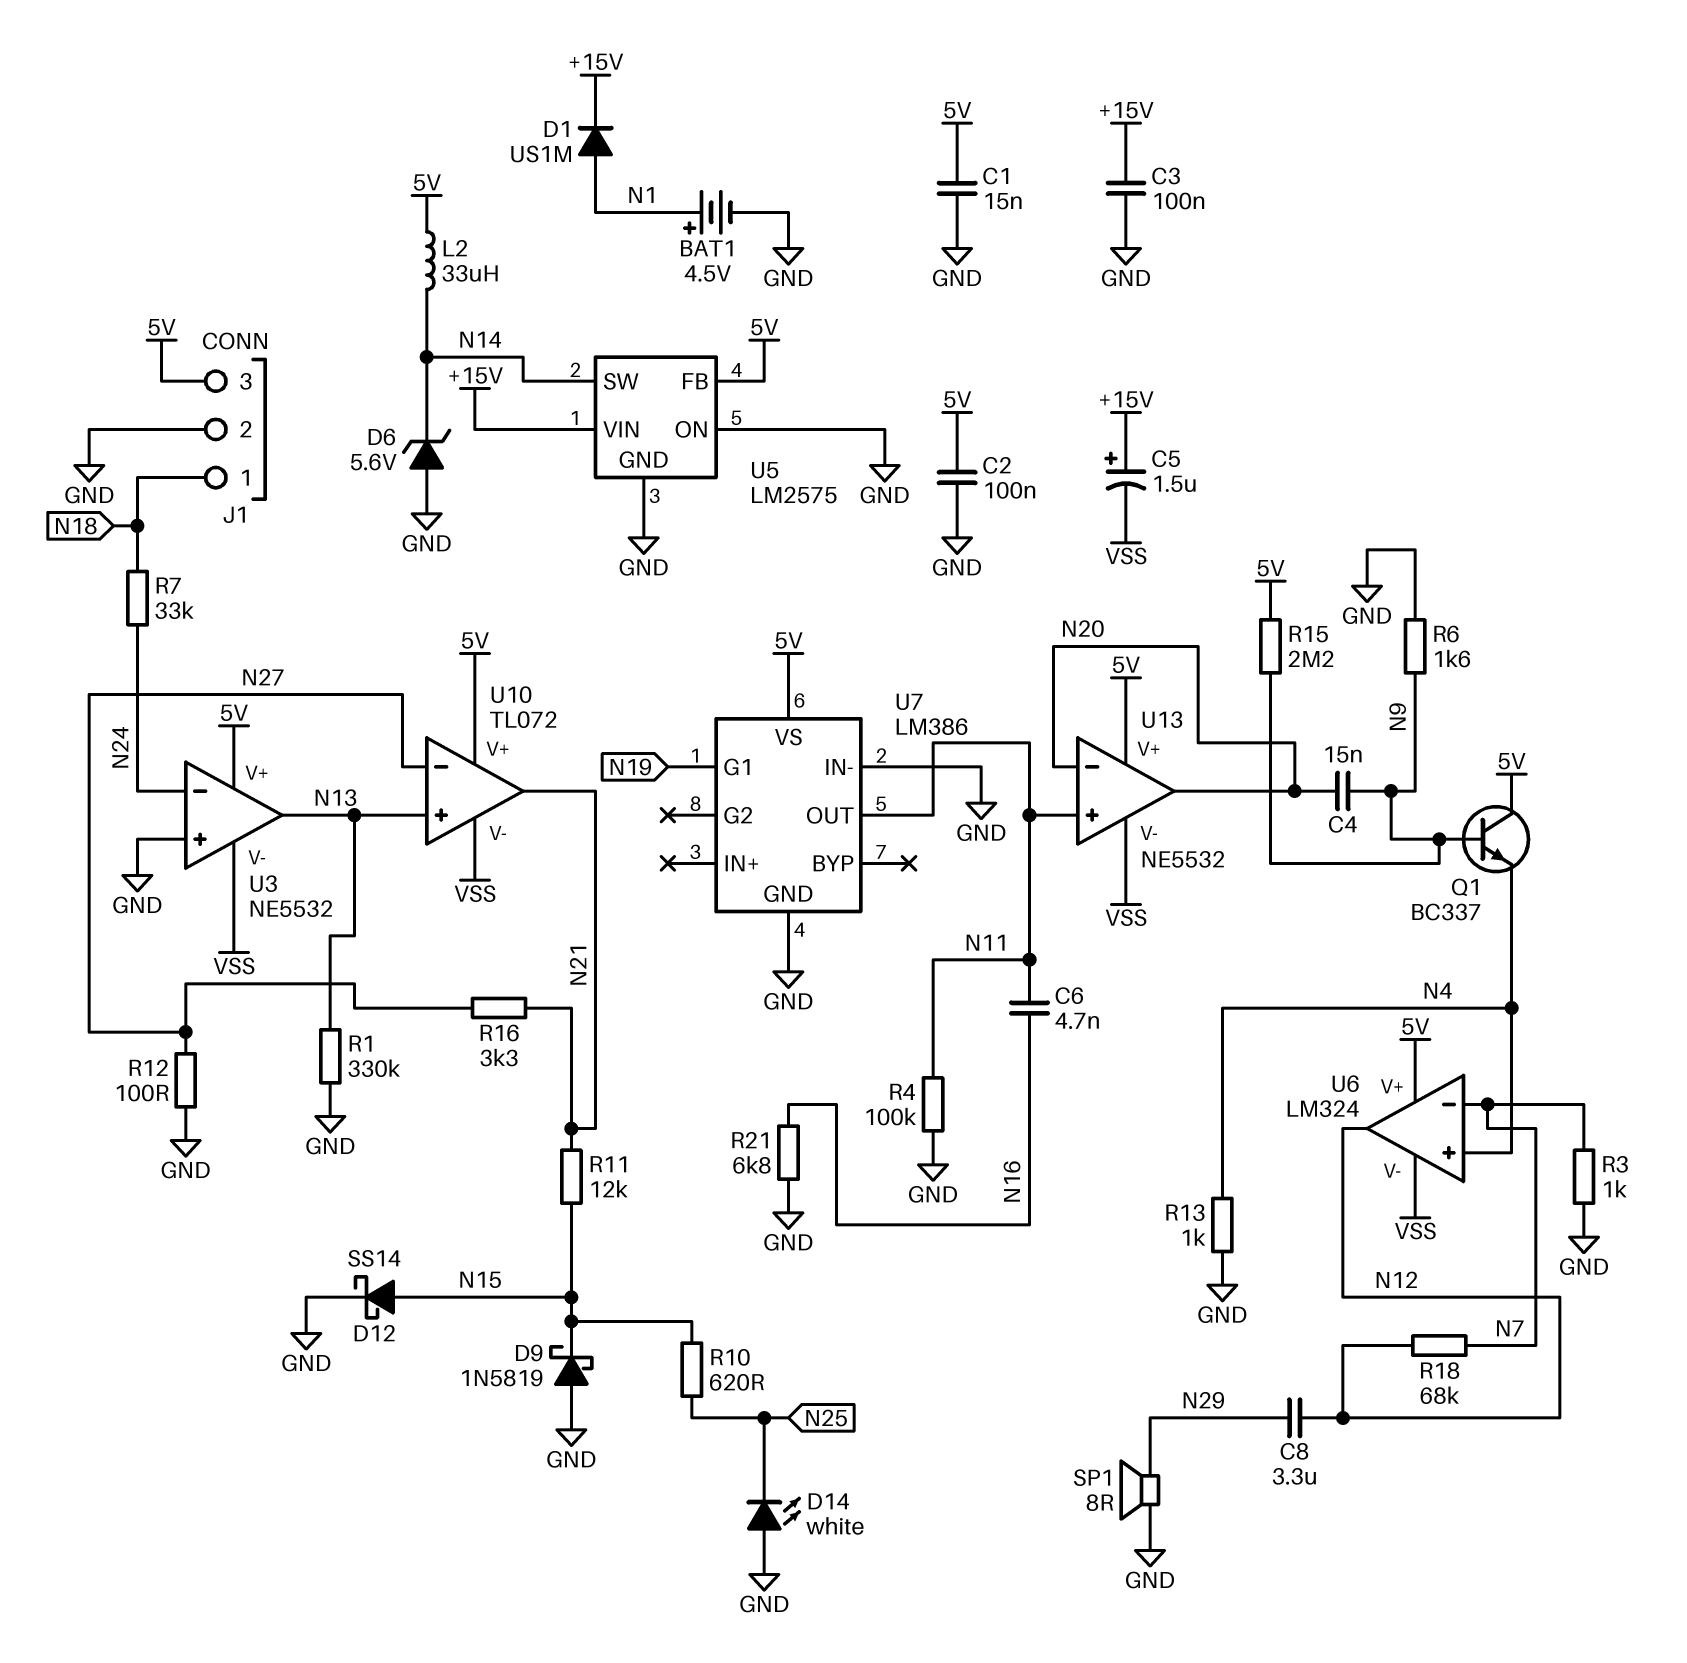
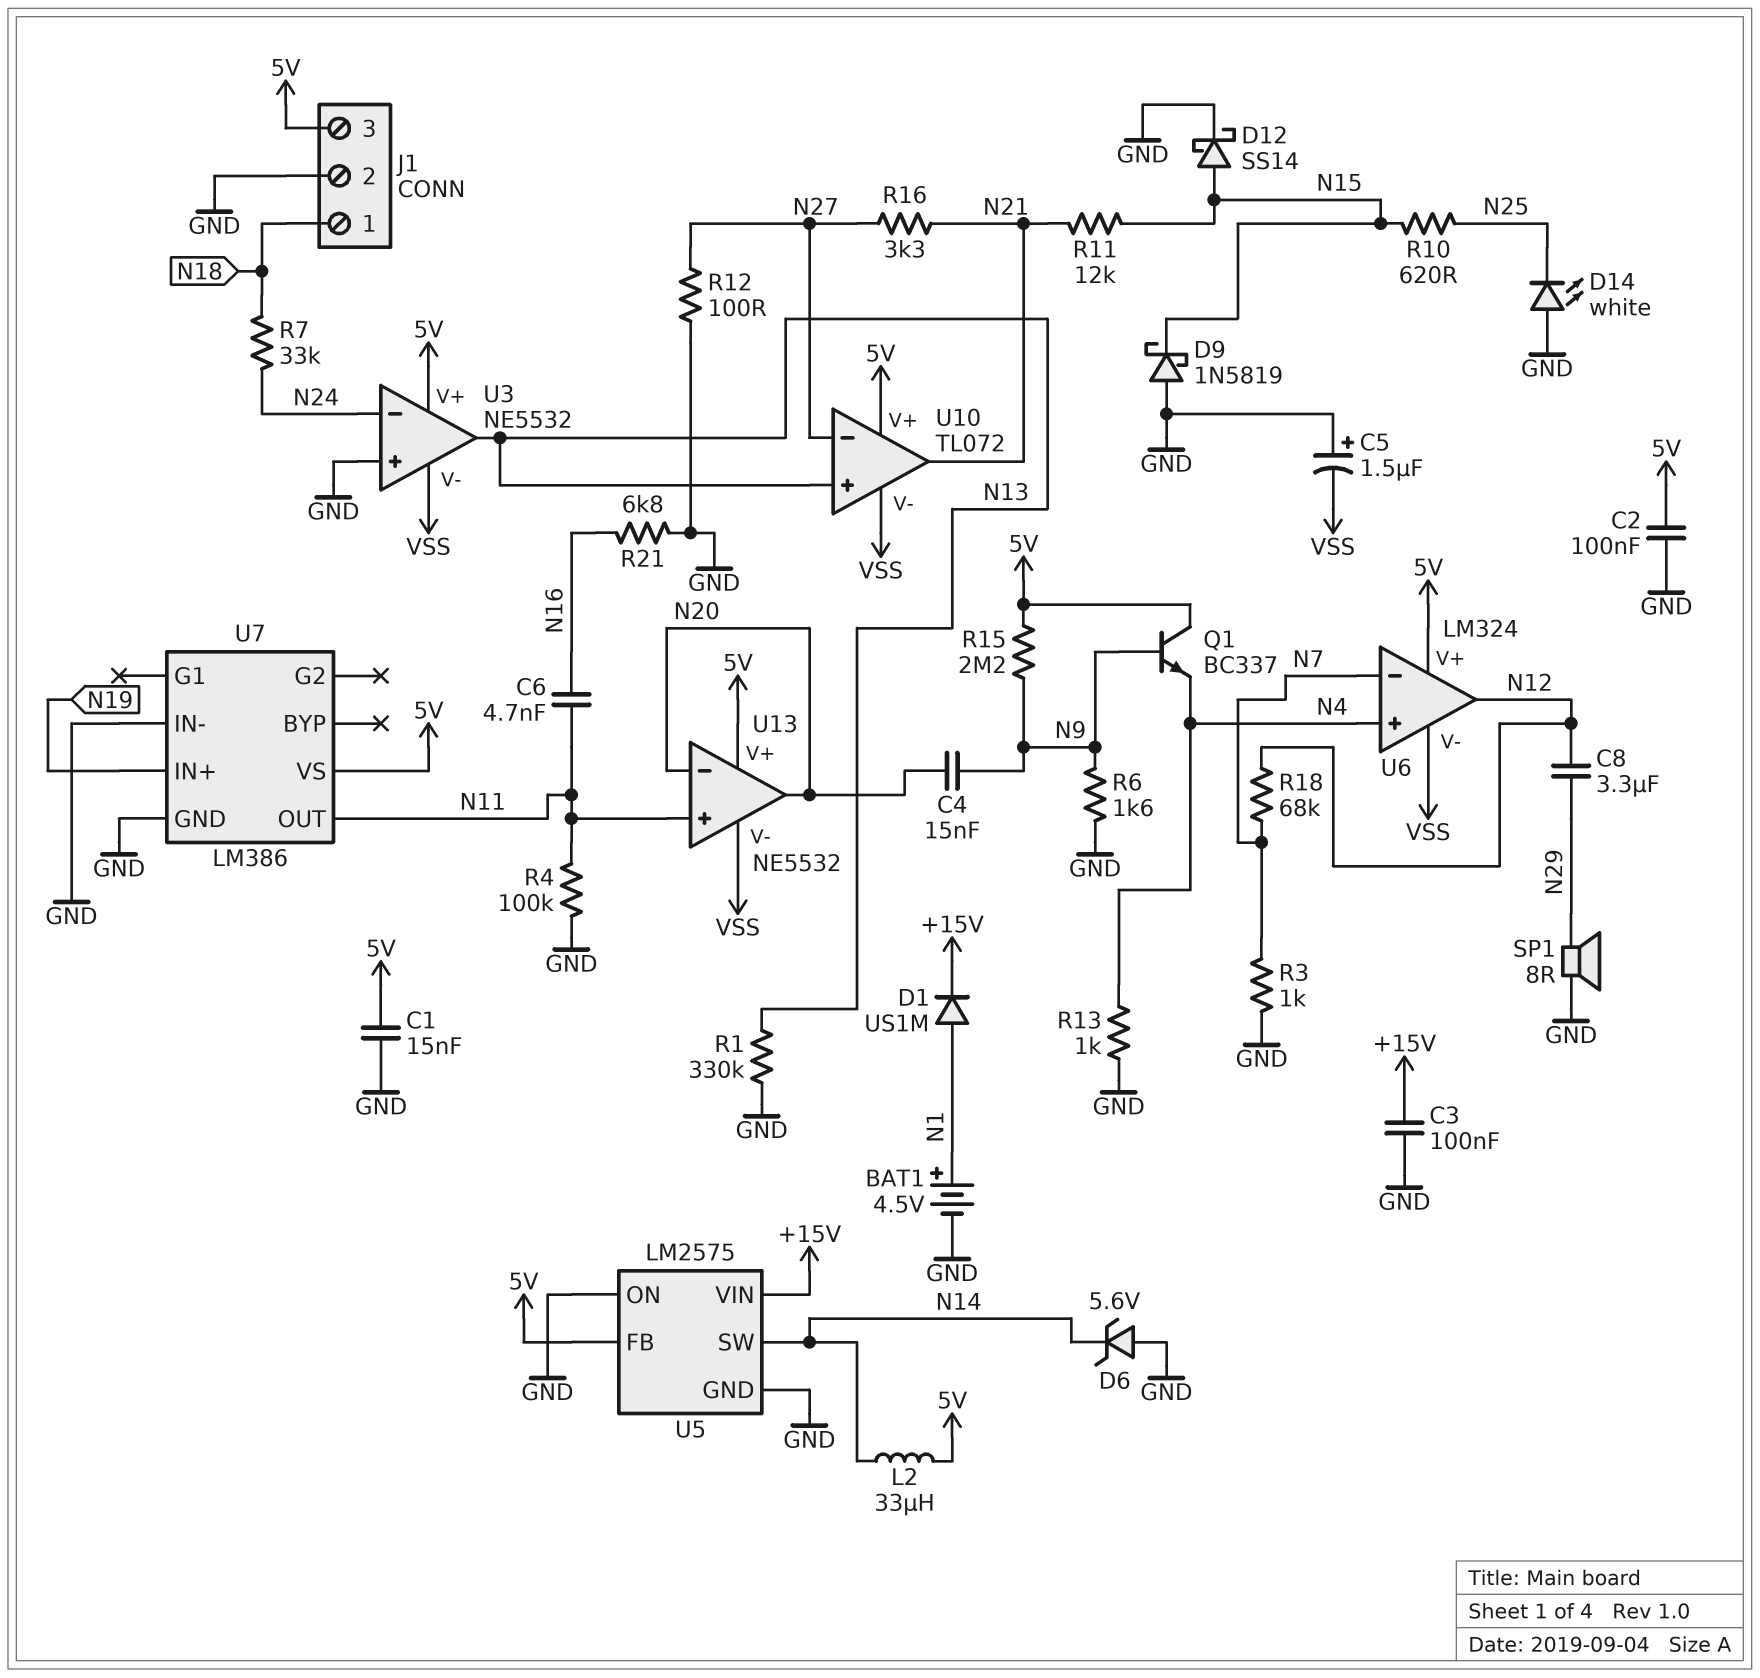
C5: 1.5uF (plus +15V, minus VSS) -> 1.5uF (plus GND, minus VSS)
U7 pin G1: N19 -> none
U7 pin IN+: none -> N19

